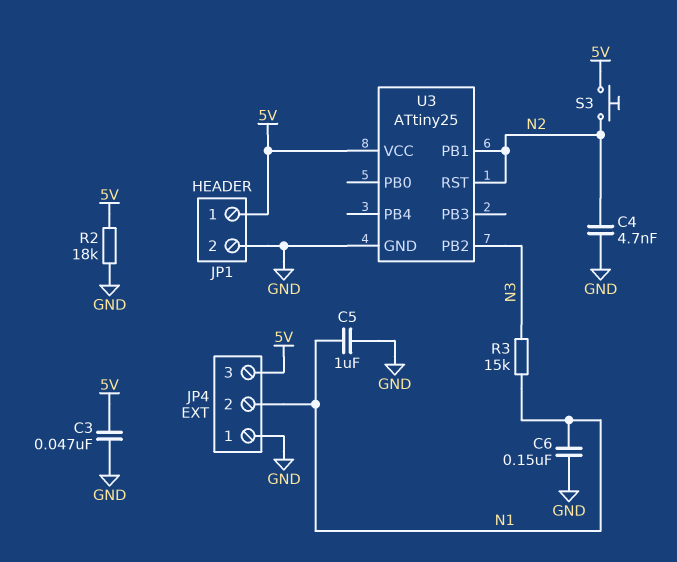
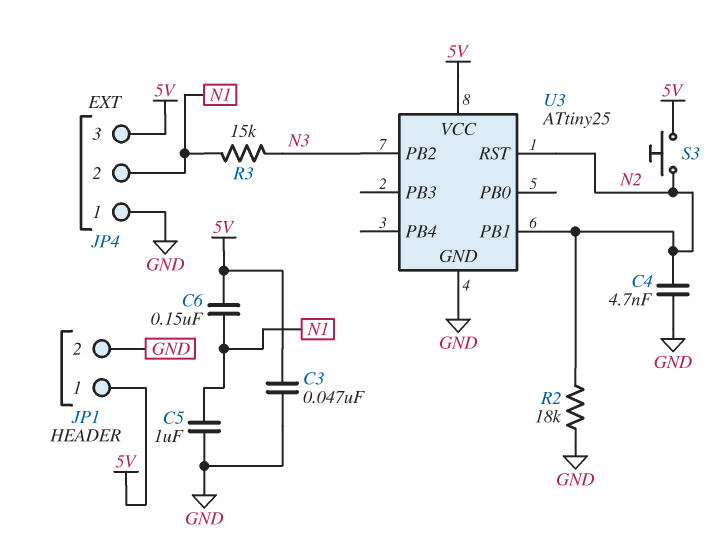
C6: 150nF (GND, N1) -> 150nF (5V, N1)
R2: 18k (5V, GND) -> 18k (GND, N2)

